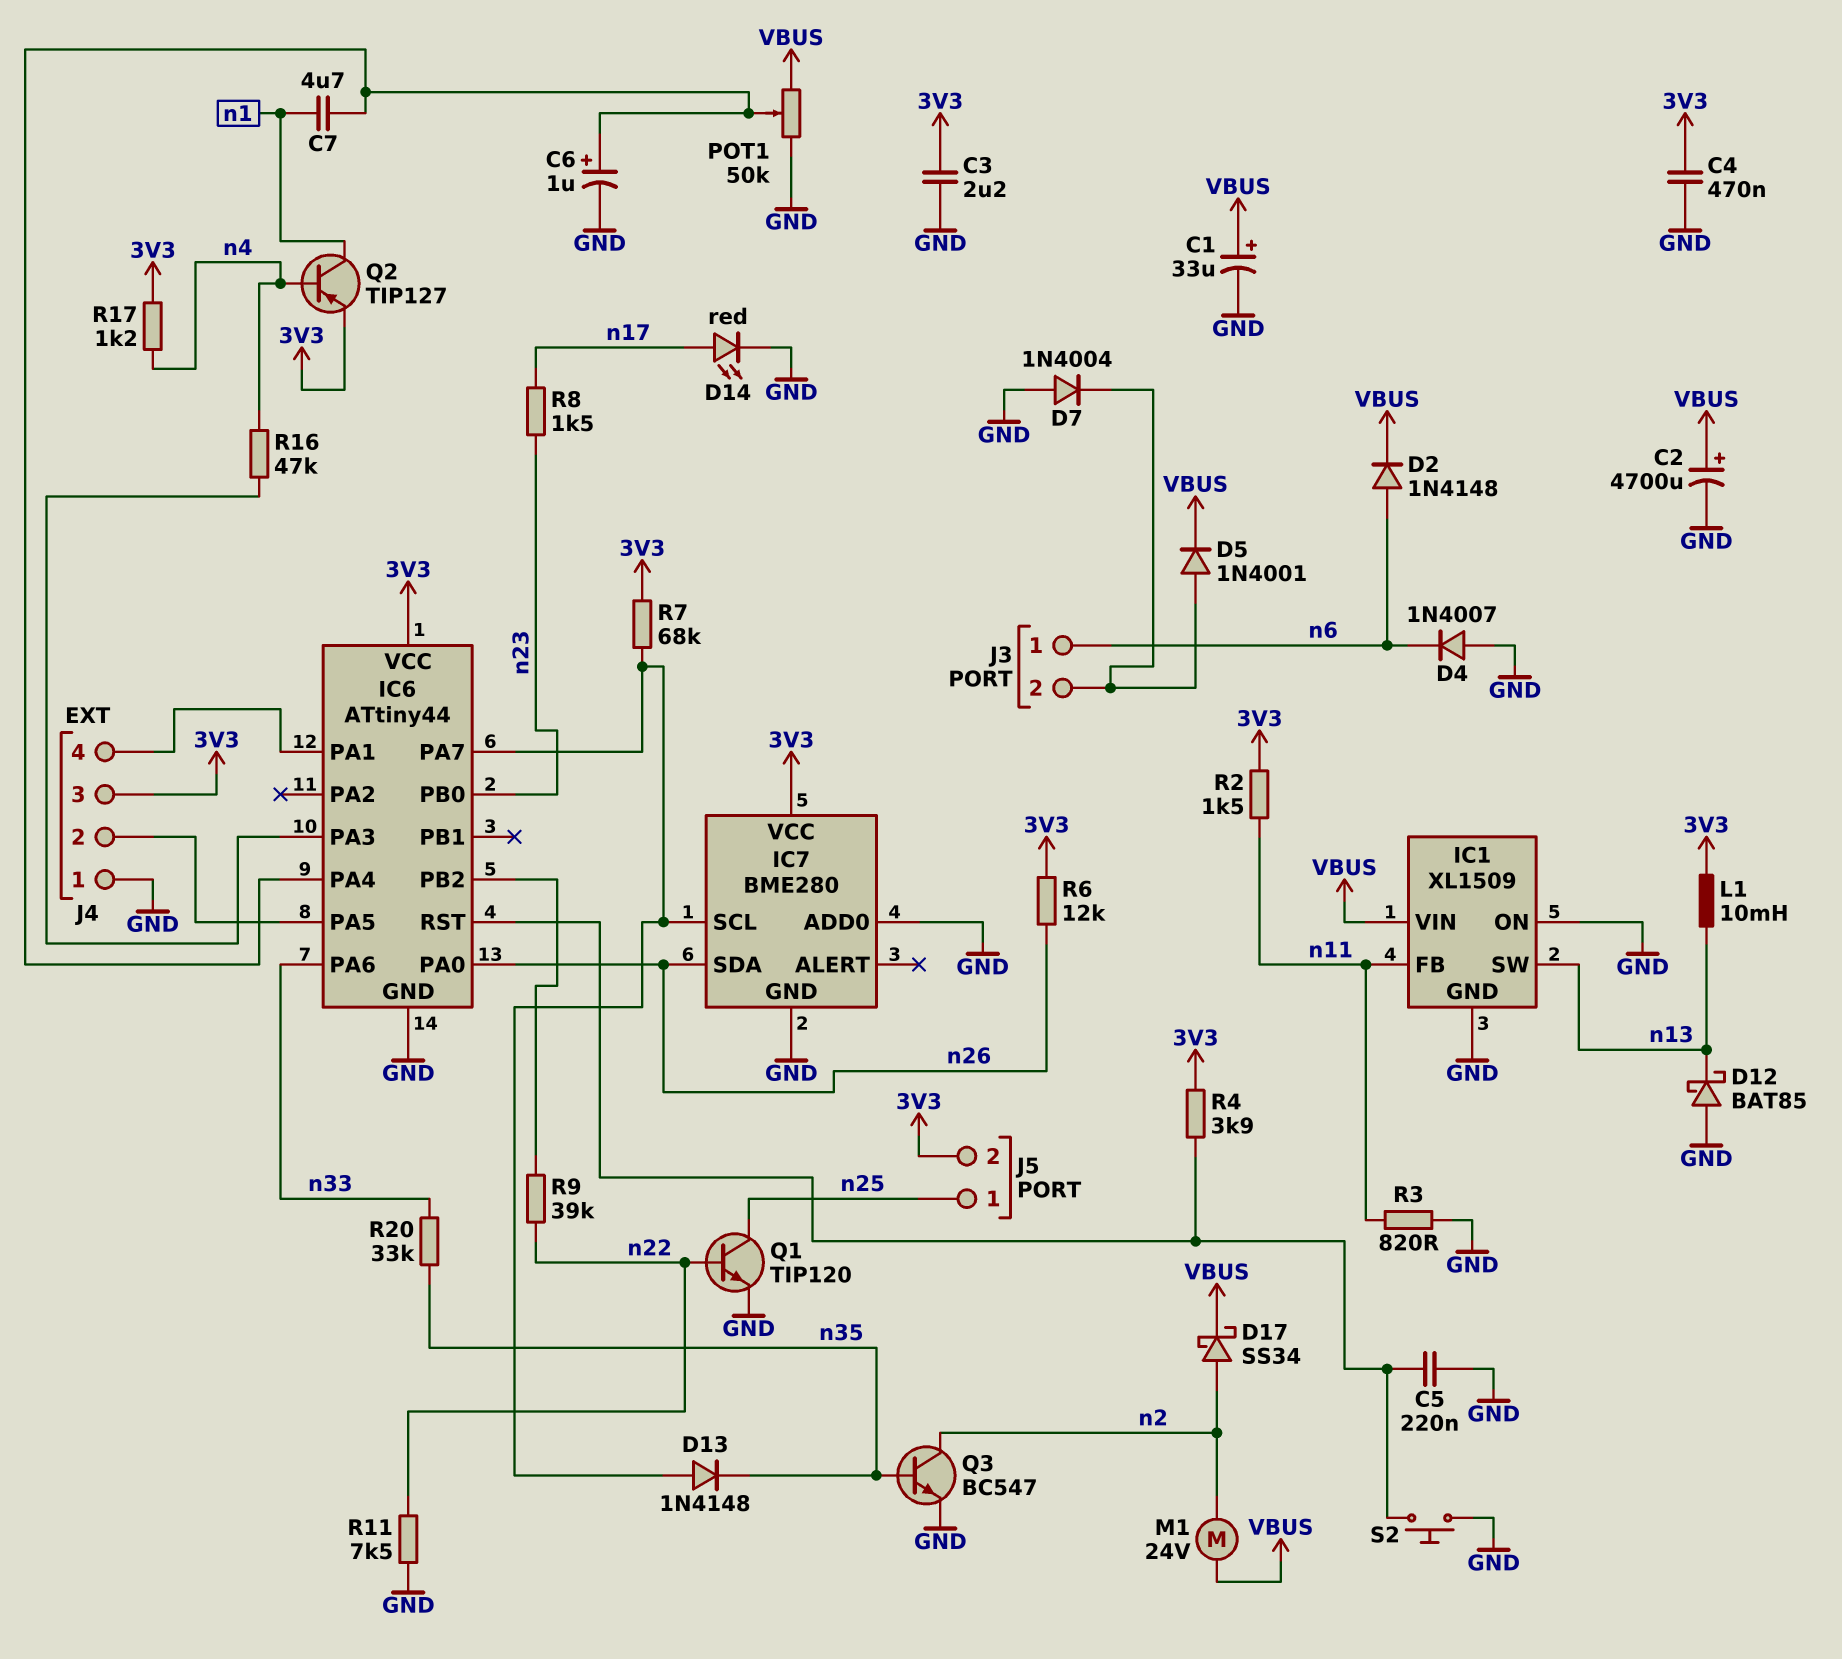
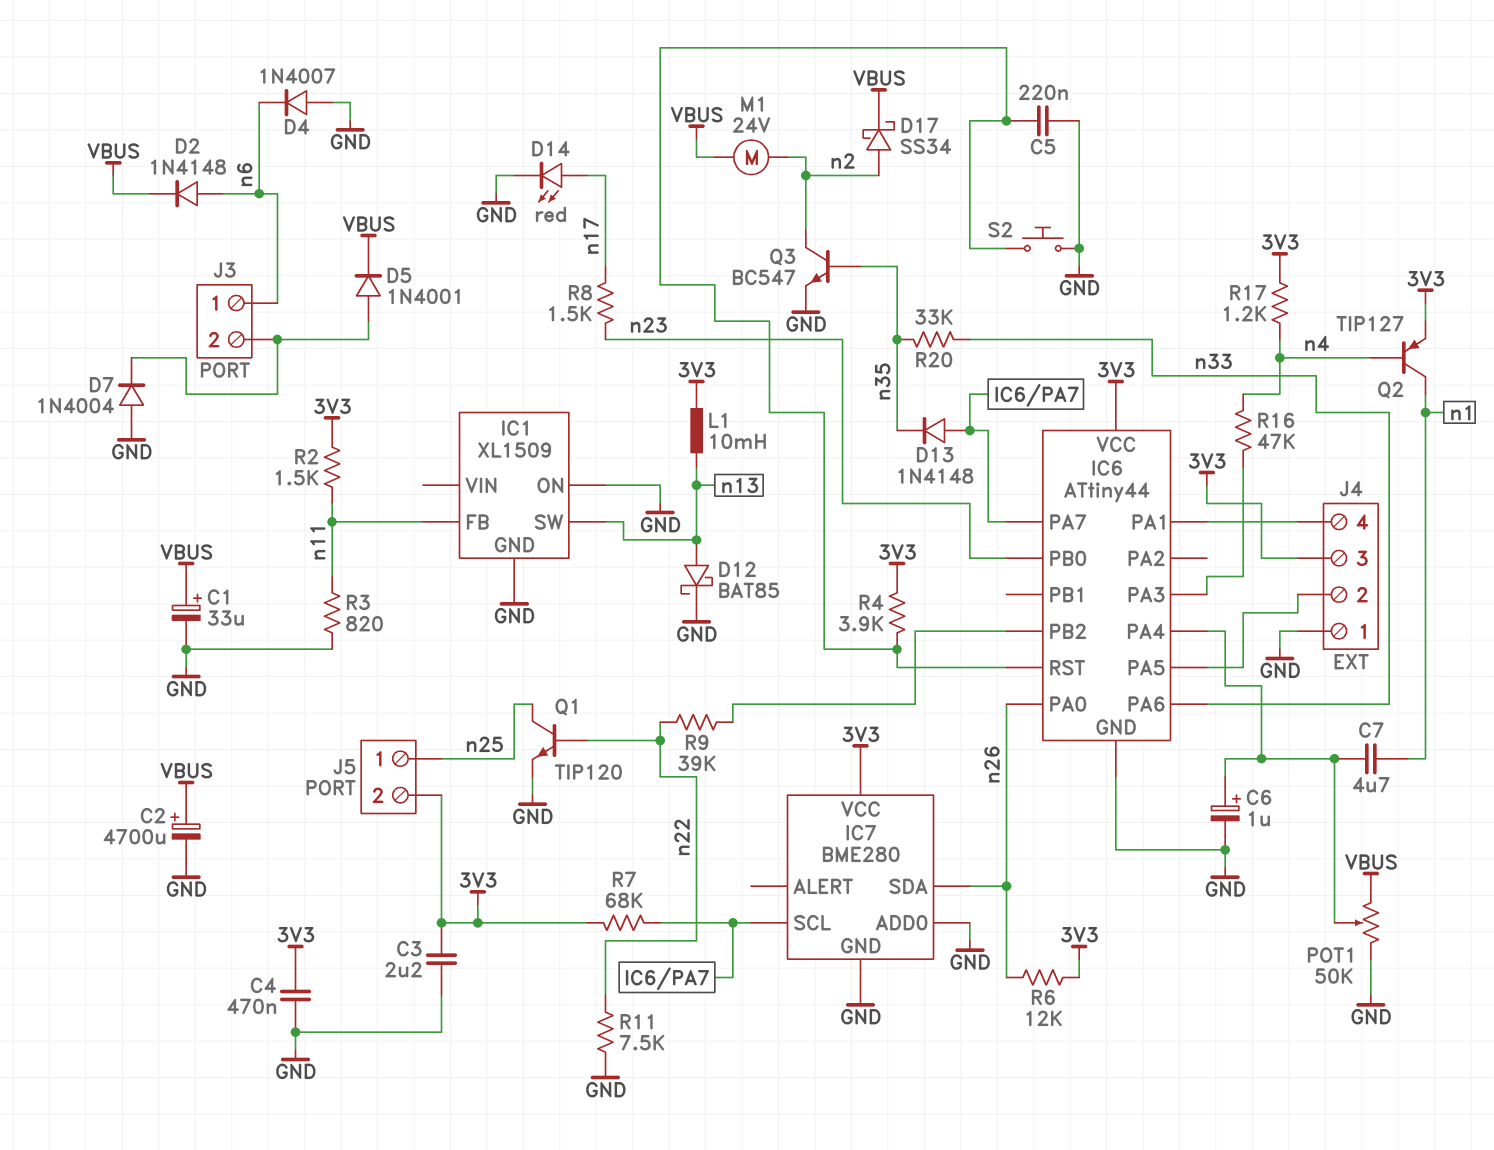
D12: schottky BAT85 (A GND, K n13) -> schottky BAT85 (A n13, K GND)
IC1 pin VIN: VBUS -> none

